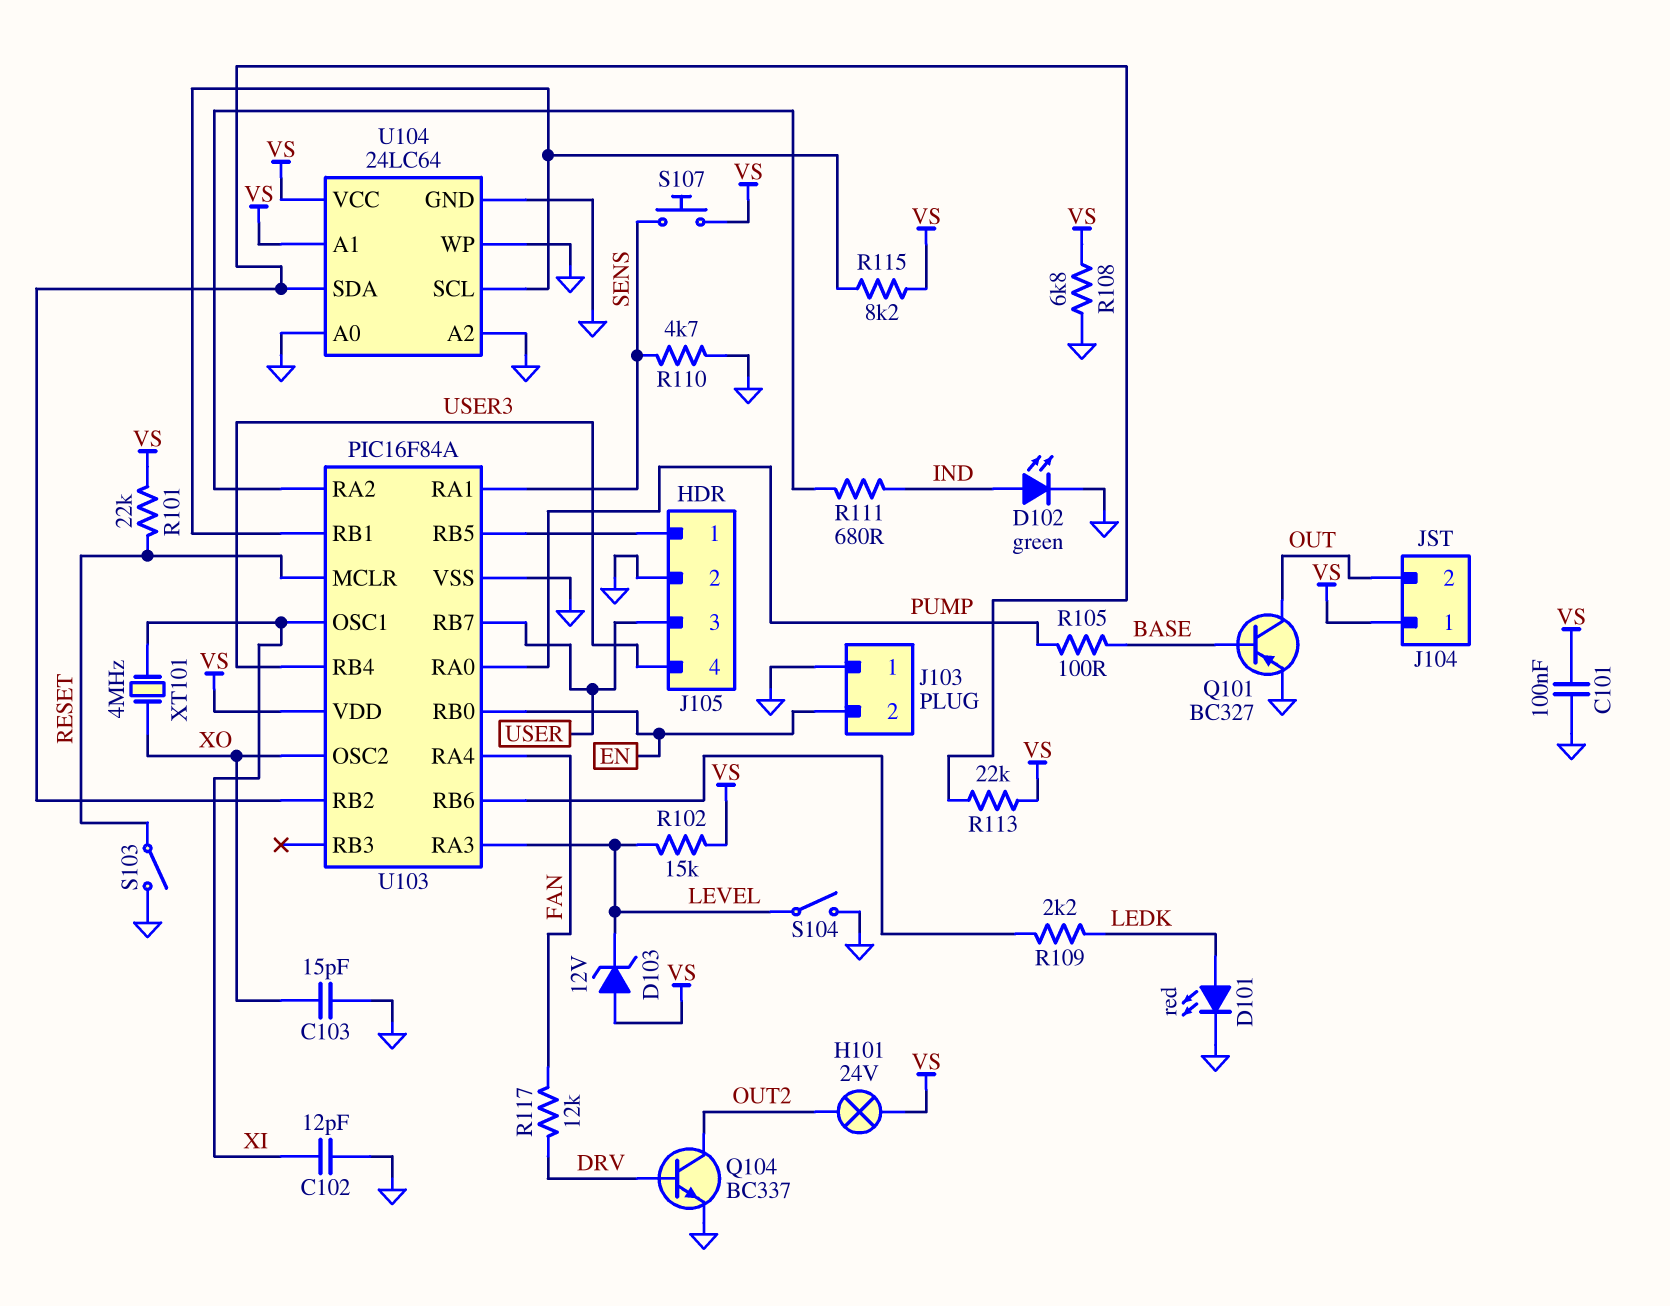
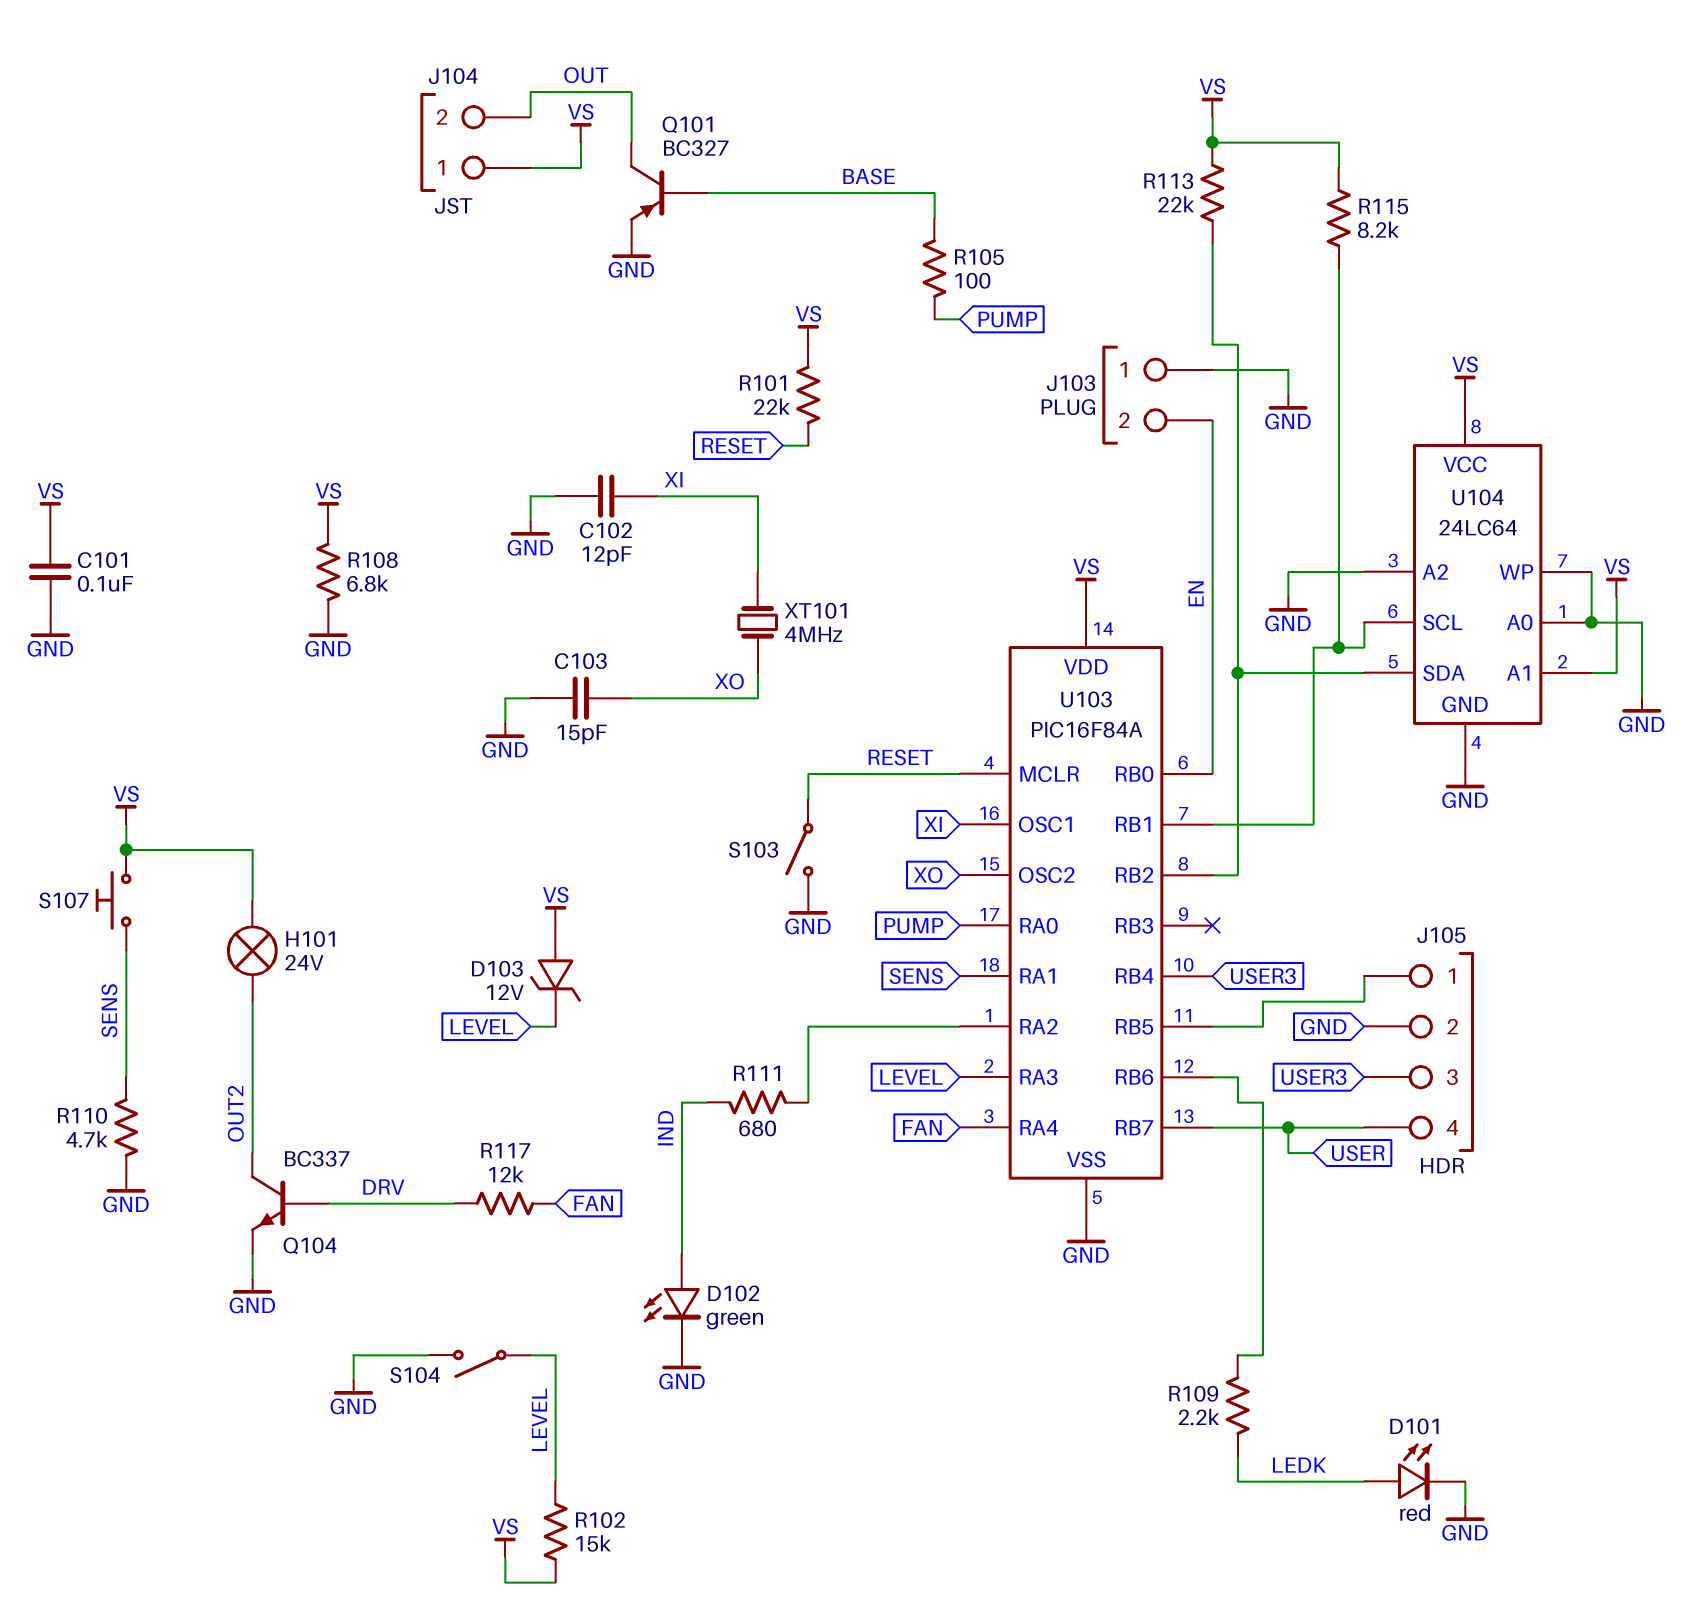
J105 pin 3: USER -> USER3
J105 pin 4: USER3 -> USER

